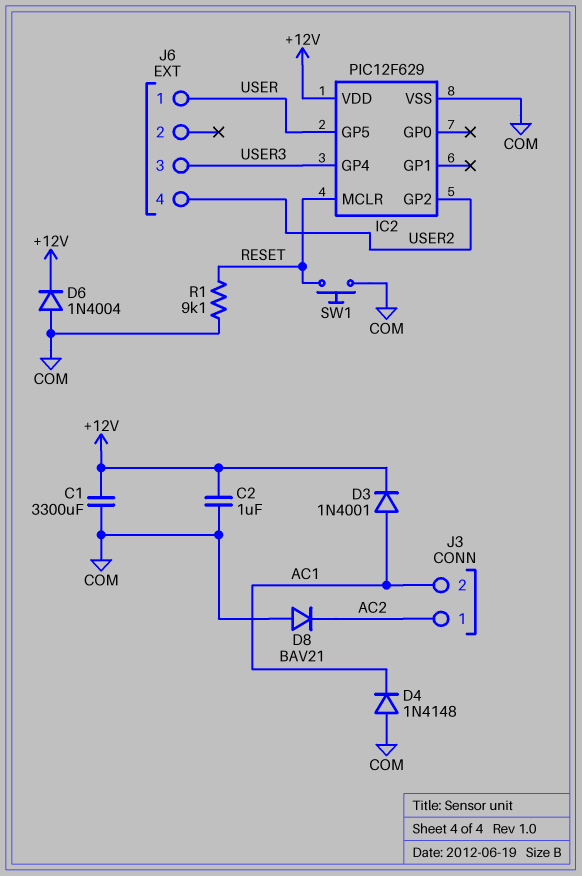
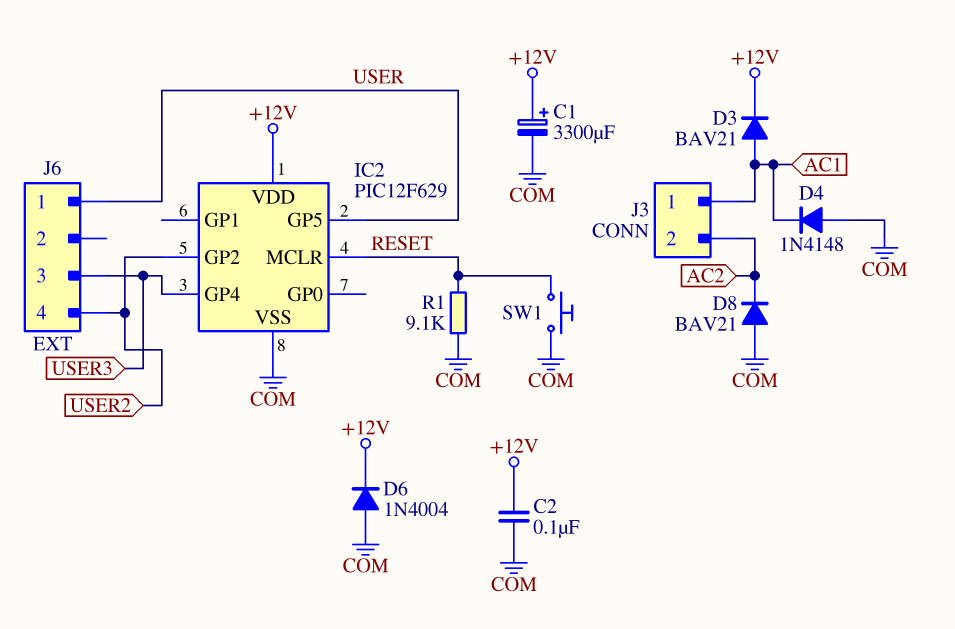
C1: 3300uF (+12V, COM) -> 3300uF (plus +12V, minus COM)
C2: 1uF (+12V, COM) -> 100nF (+12V, COM)
D3: diode 1N4001 (A AC1, K +12V) -> diode BAV21 (A AC1, K +12V)
J3 pin 1: AC2 -> AC1
J3 pin 2: AC1 -> AC2

